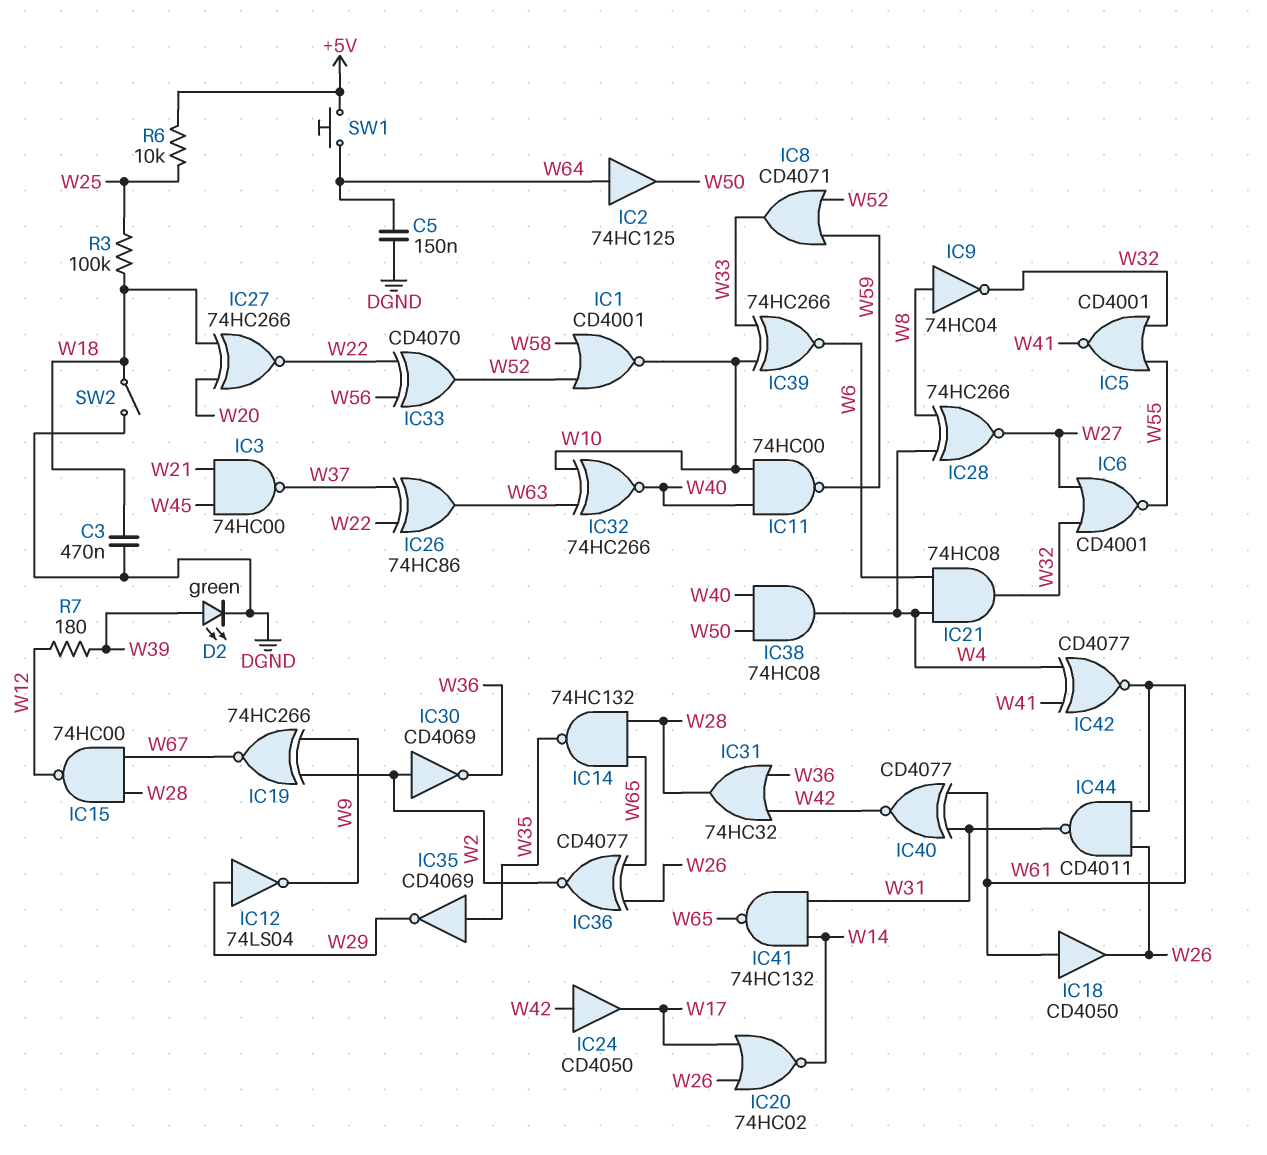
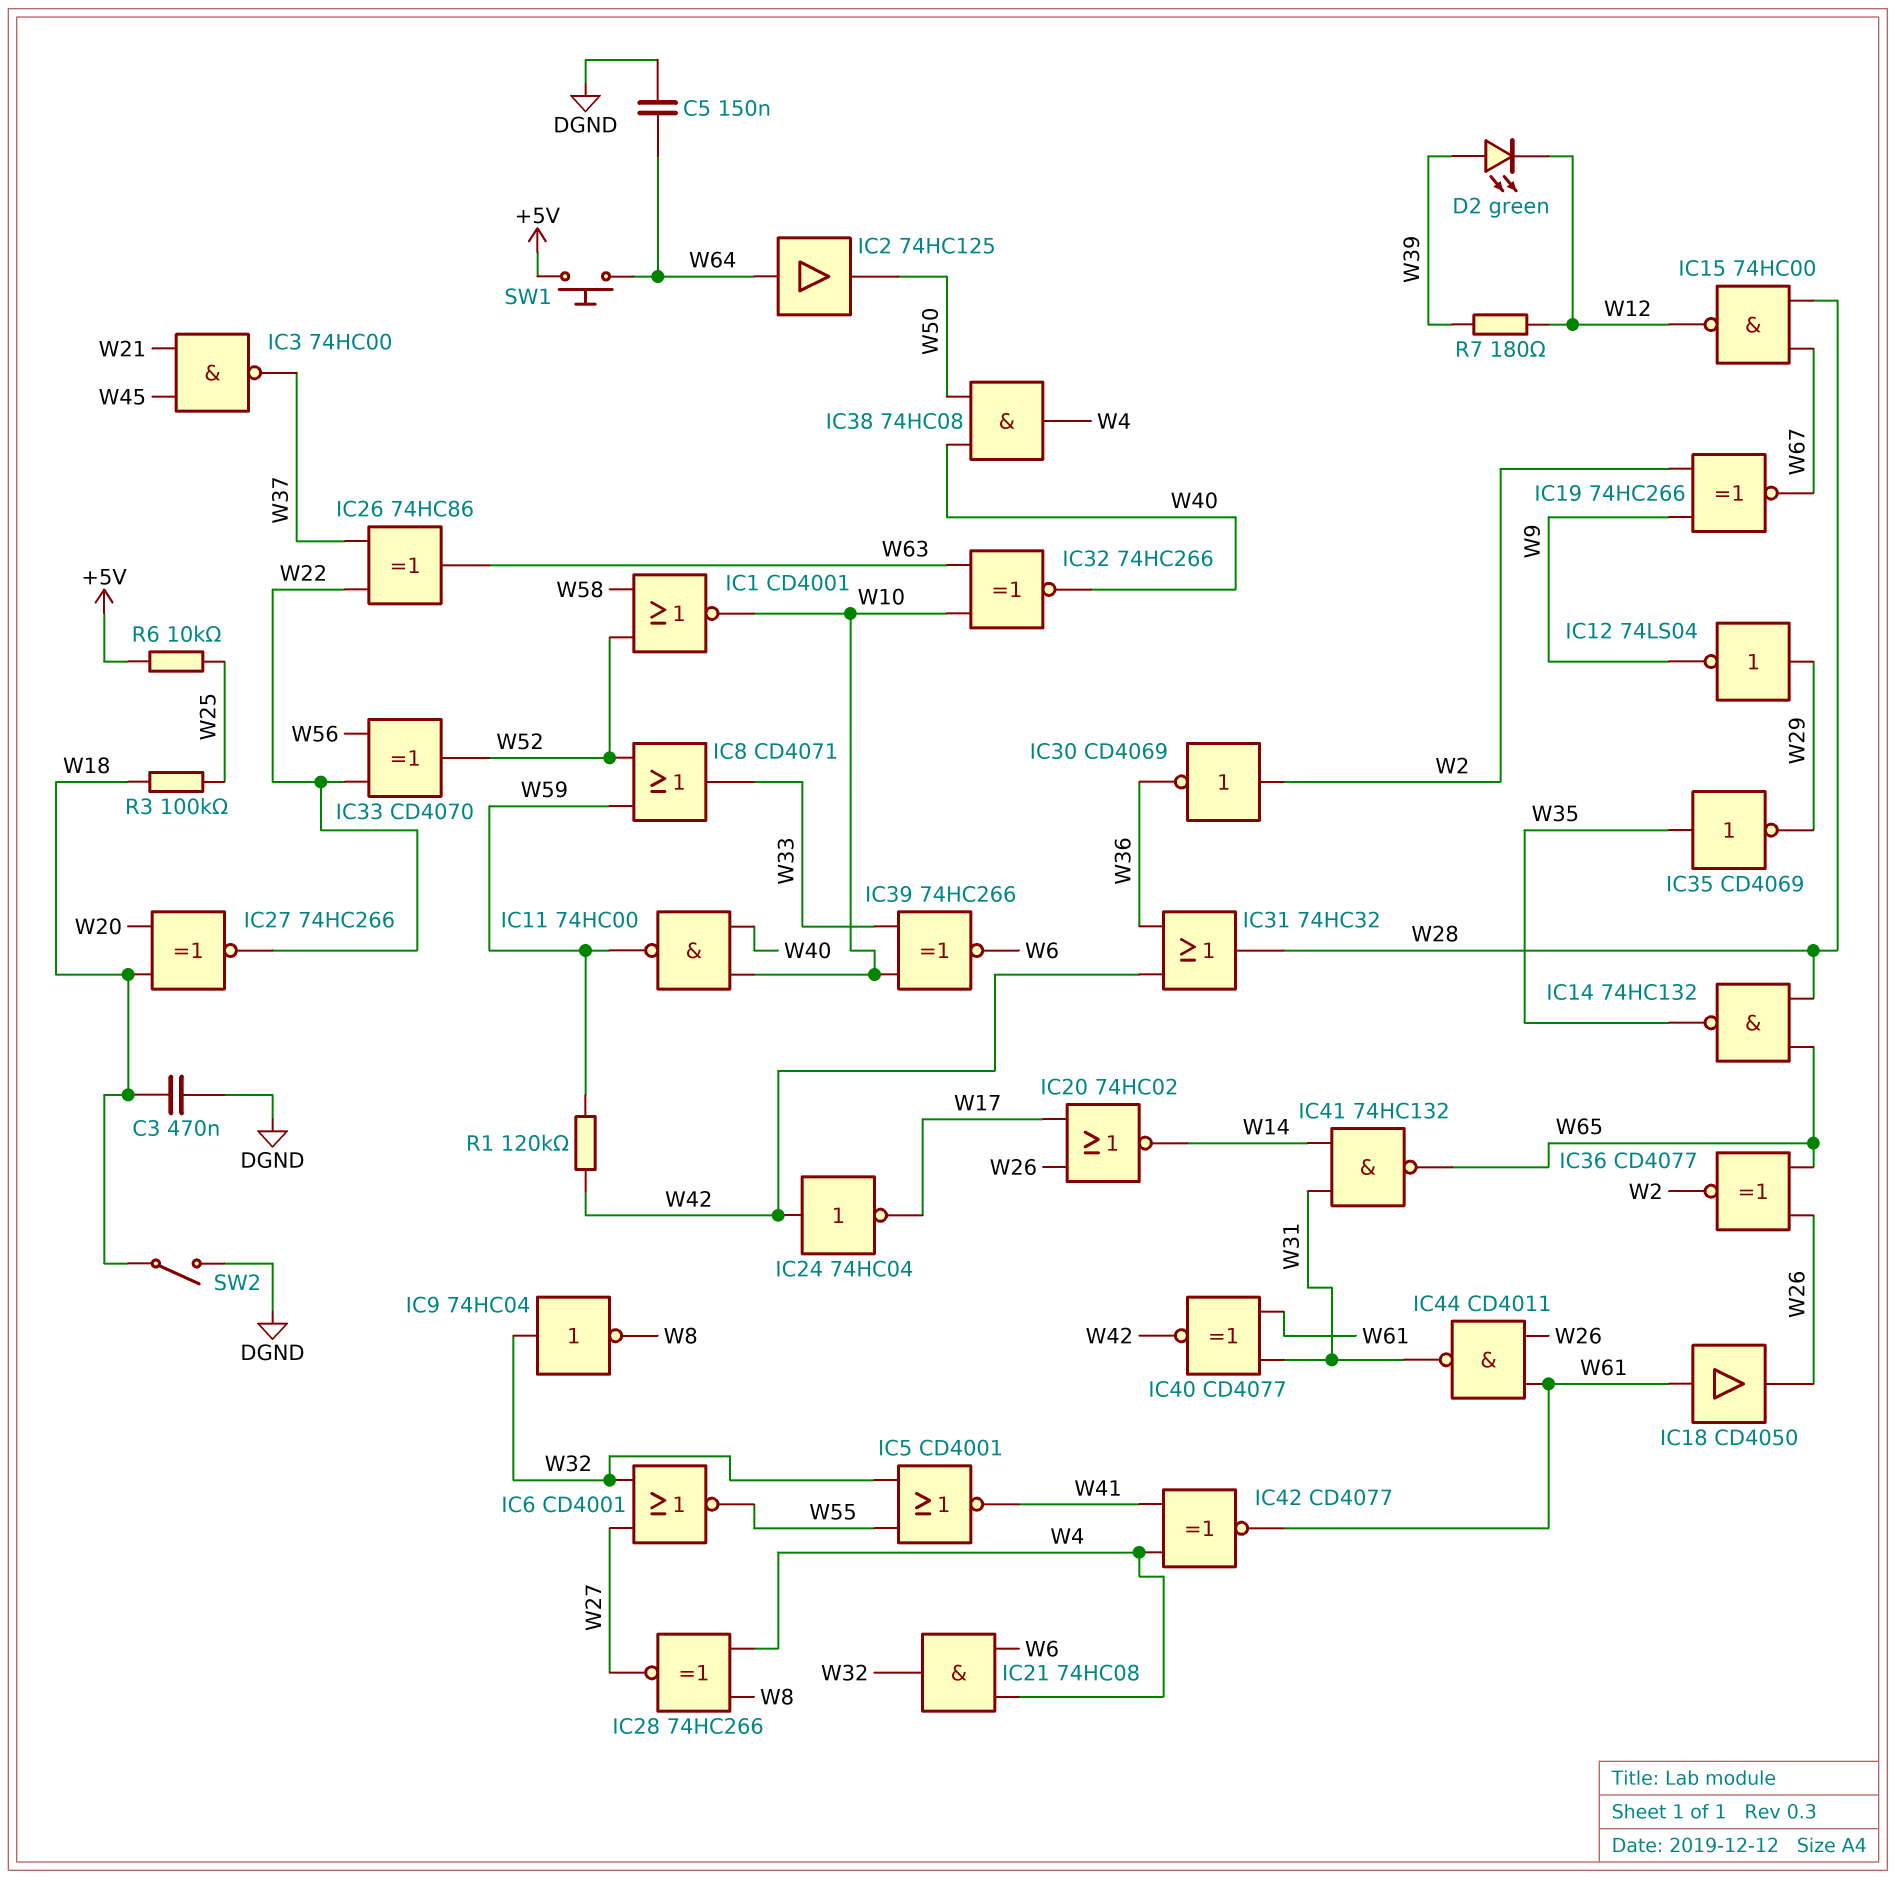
D2: LED green (A W39, K DGND) -> LED green (A W39, K W12)
IC9: NOT 74HC04 (in W8, out W32) -> NOT 74HC04 (in W32, out W8)
IC24: buffer CD4050 (in W42, out W17) -> NOT 74HC04 (in W42, out W17)
R1: none -> 120k (W42, W59)

